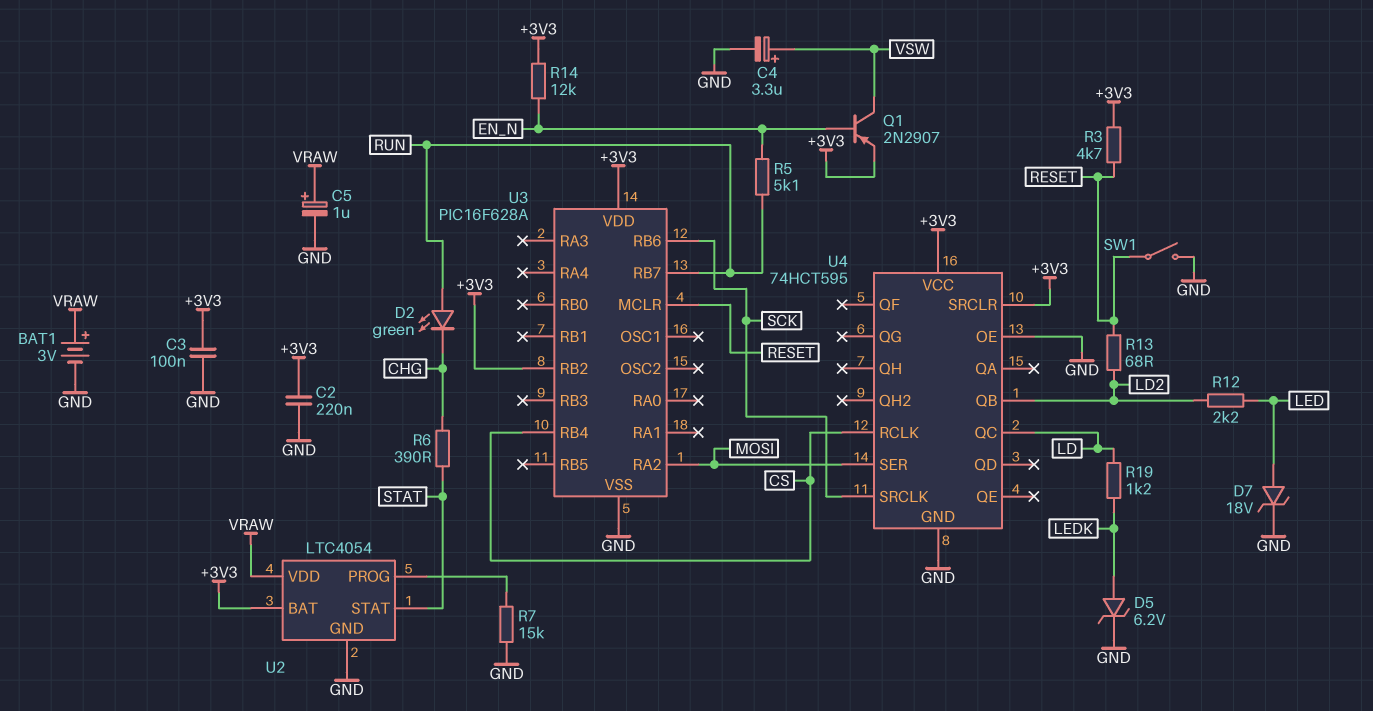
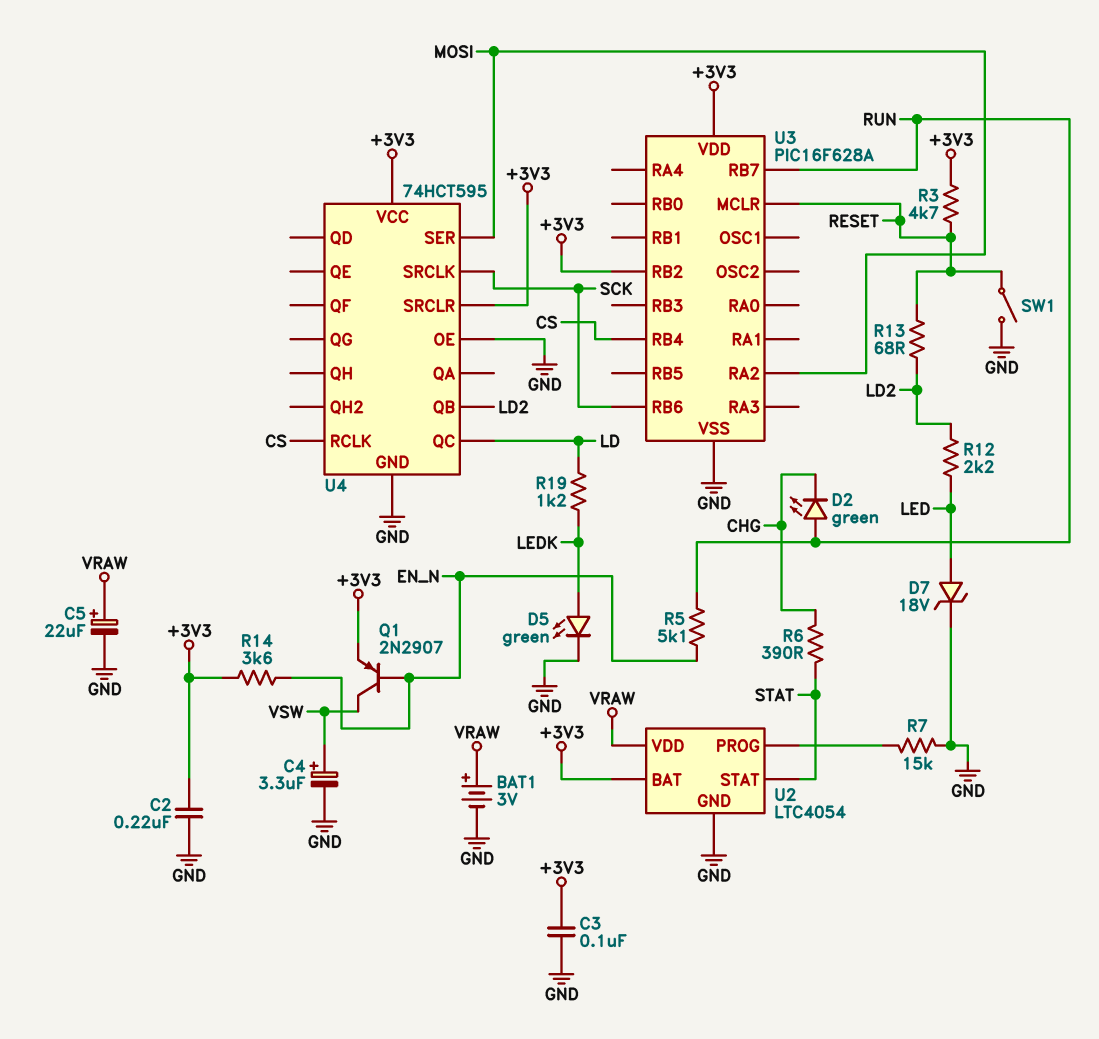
C5: 1uF (plus VRAW, minus GND) -> 22uF (plus VRAW, minus GND)
D5: zener 6.2V (A LEDK, K GND) -> LED green (A LEDK, K GND)
R14: 12k (+3V3, EN_N) -> 3.6k (+3V3, EN_N)

